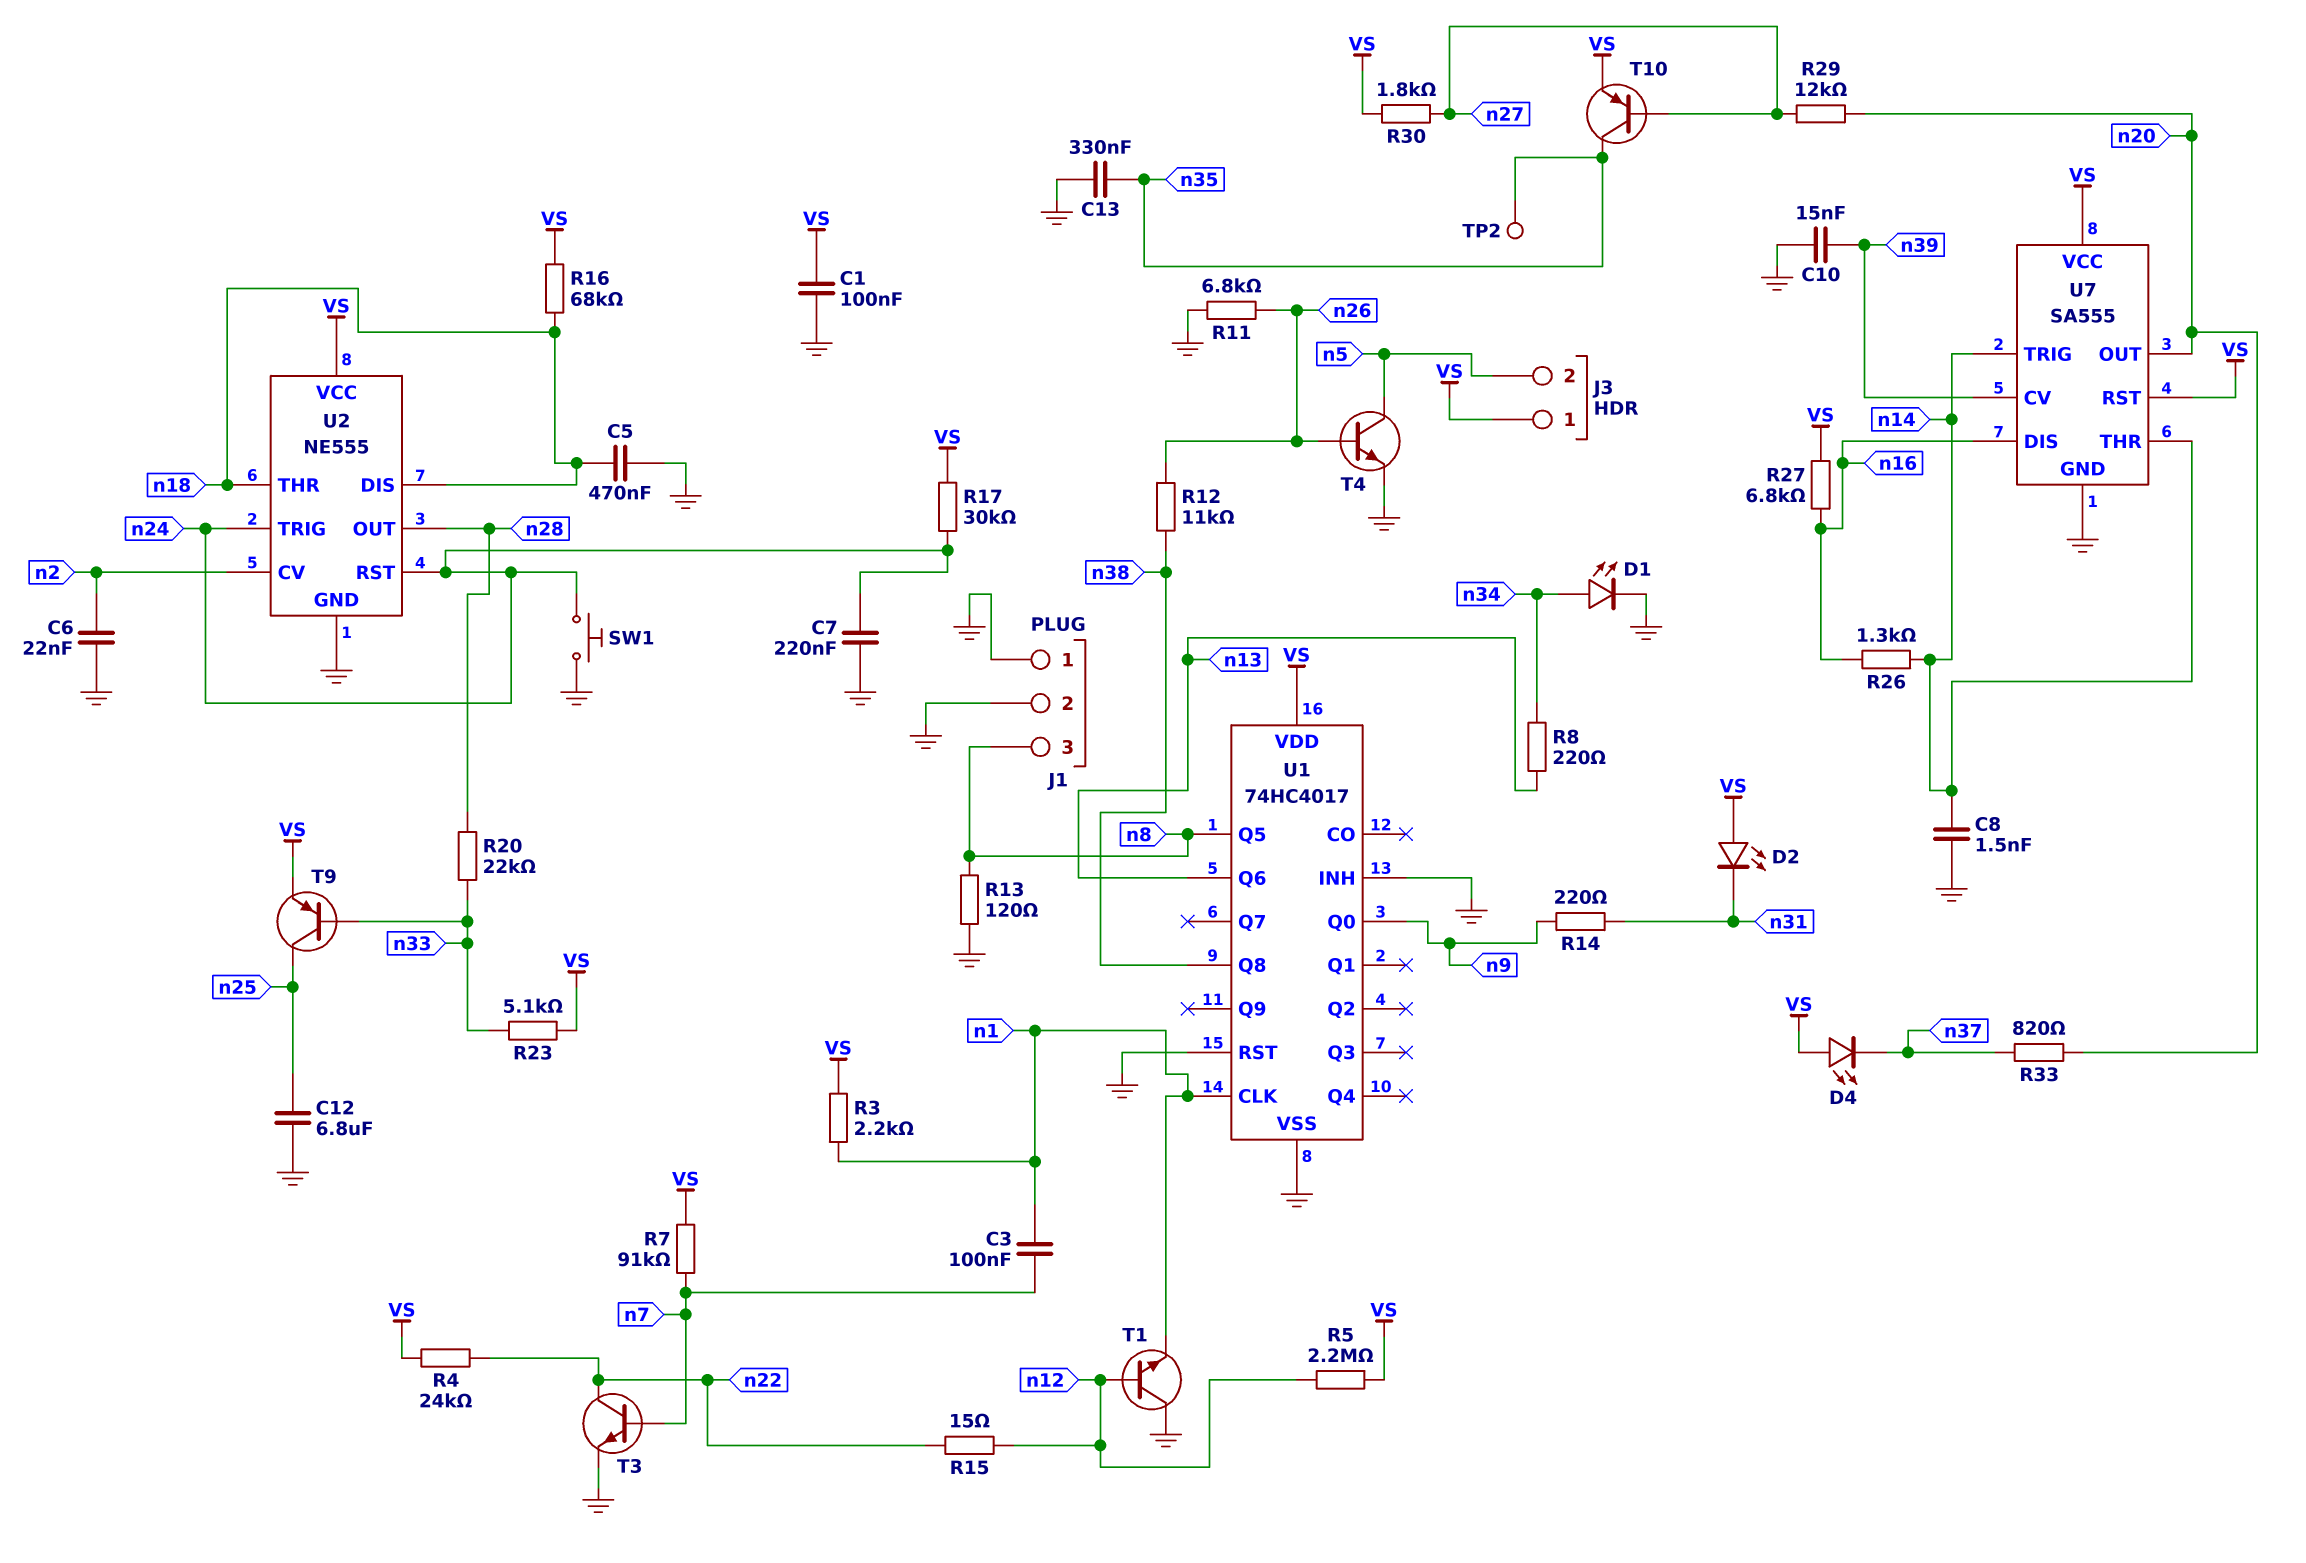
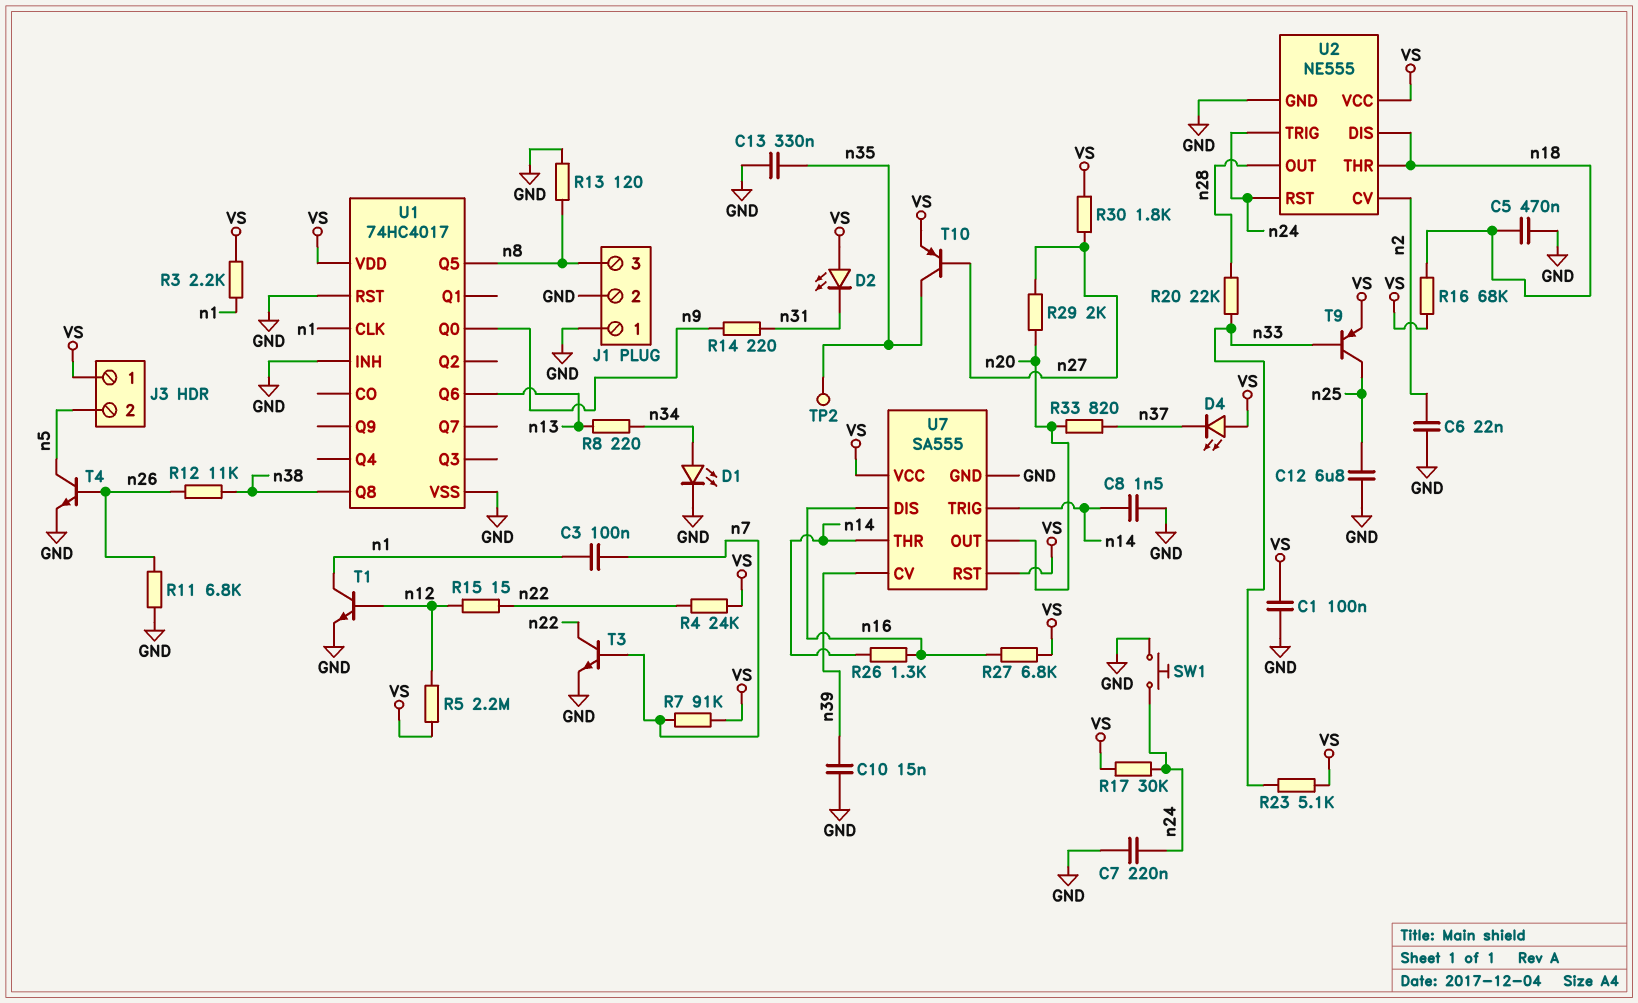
R29: 12k (n20, n27) -> 2k (n20, n27)
T1: NPN (B n12, C GND, E n1) -> NPN (B n12, C n1, E GND)

